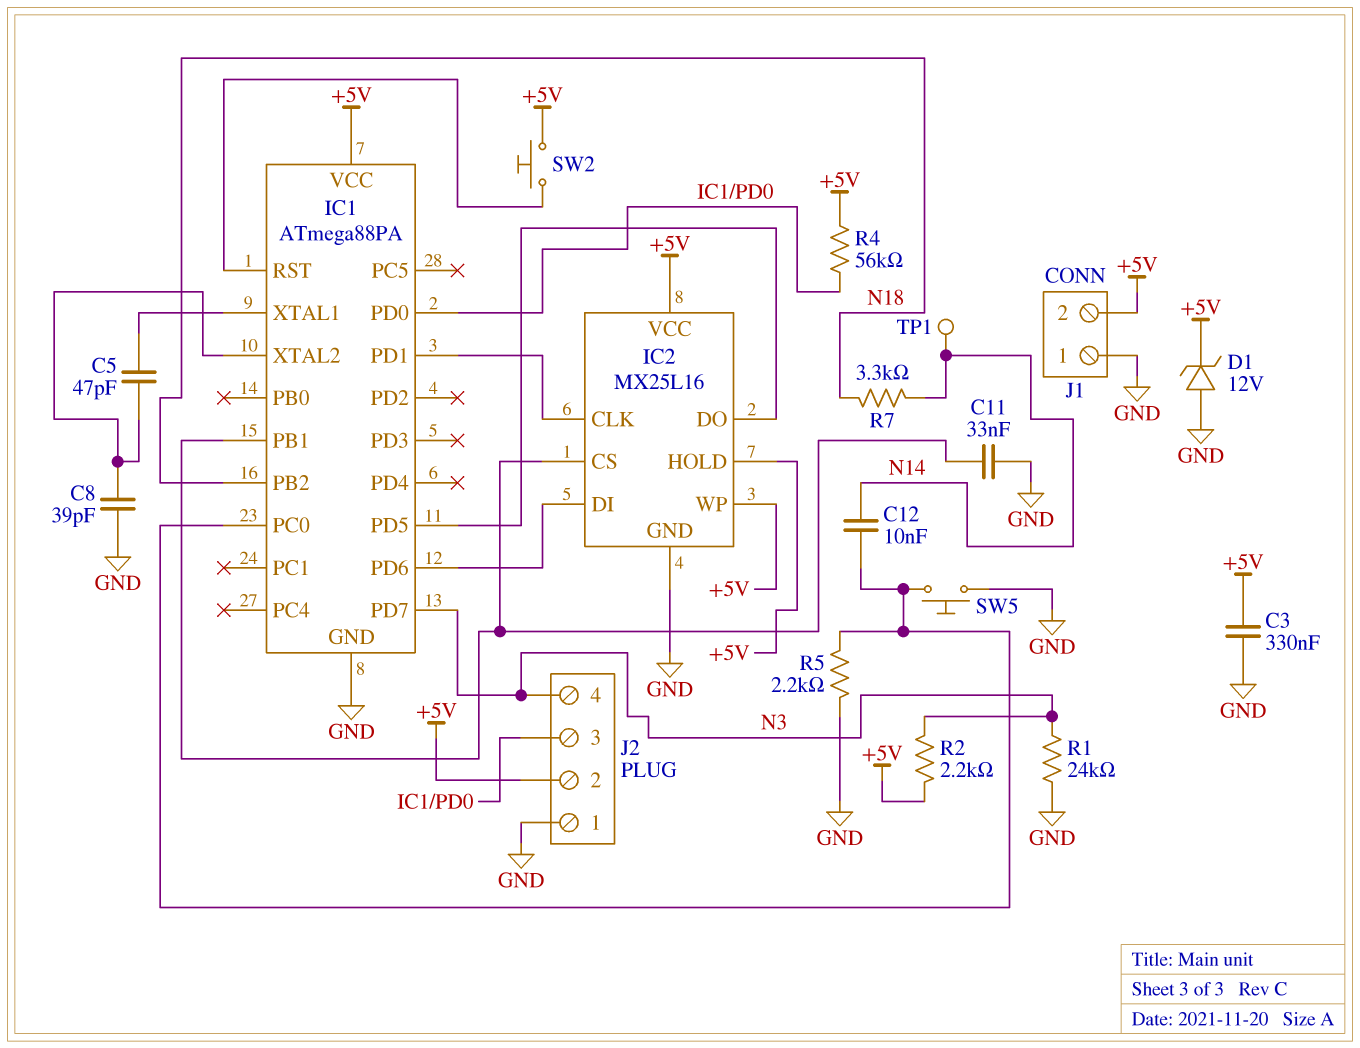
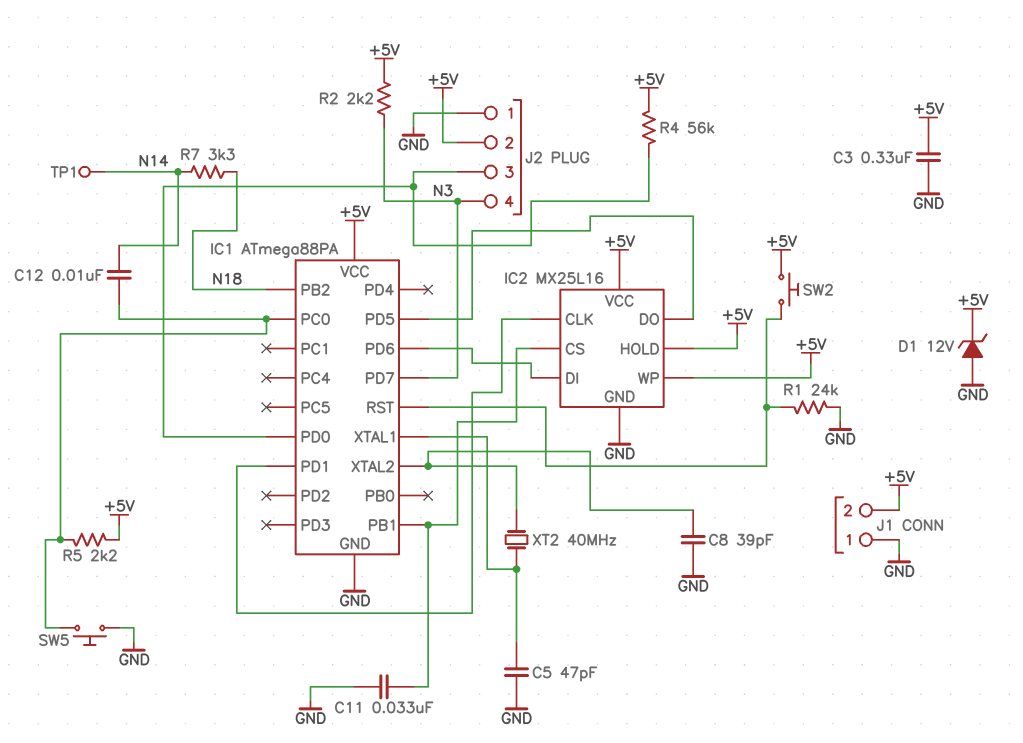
C5: 47pF (IC1/XTAL1, IC1/XTAL2) -> 47pF (GND, IC1/XTAL1)
R1: 24k (GND, N3) -> 24k (GND, IC1/RST)
R5: 2.2k (GND, IC1/PC0) -> 2.2k (+5V, IC1/PC0)
XT2: none -> 40MHz (IC1/XTAL1, IC1/XTAL2)

